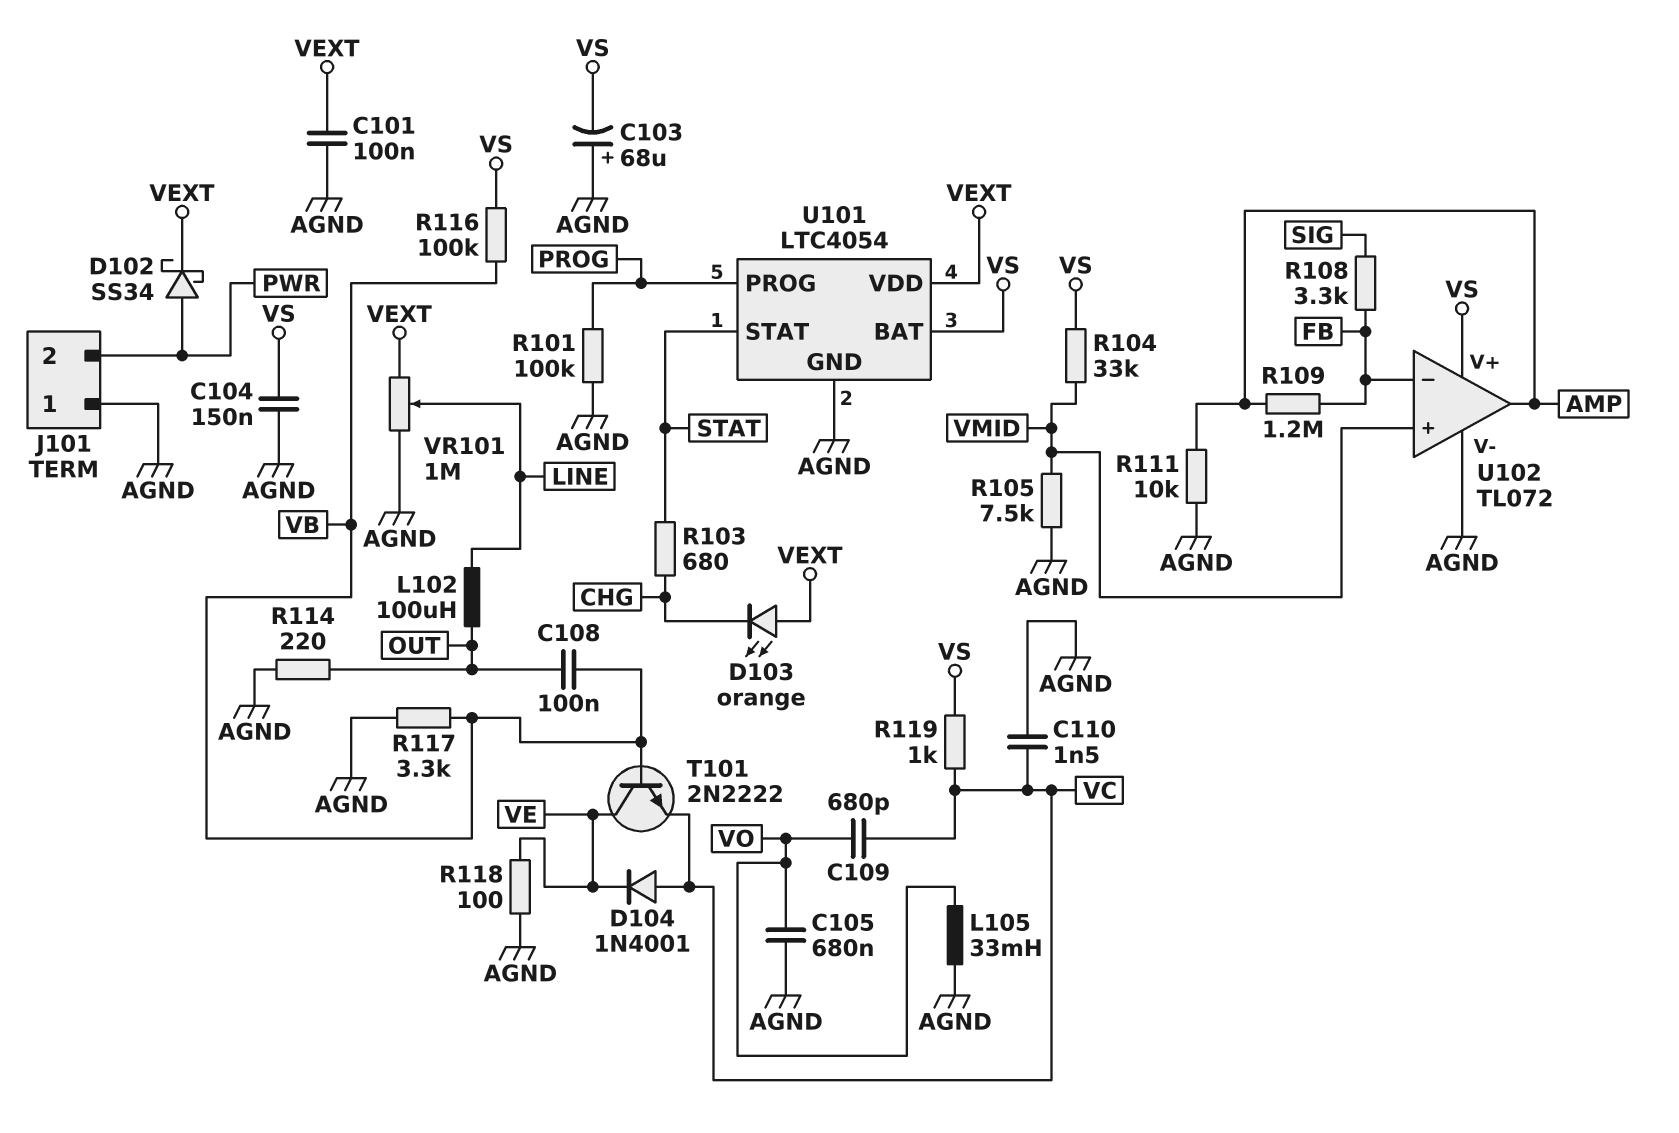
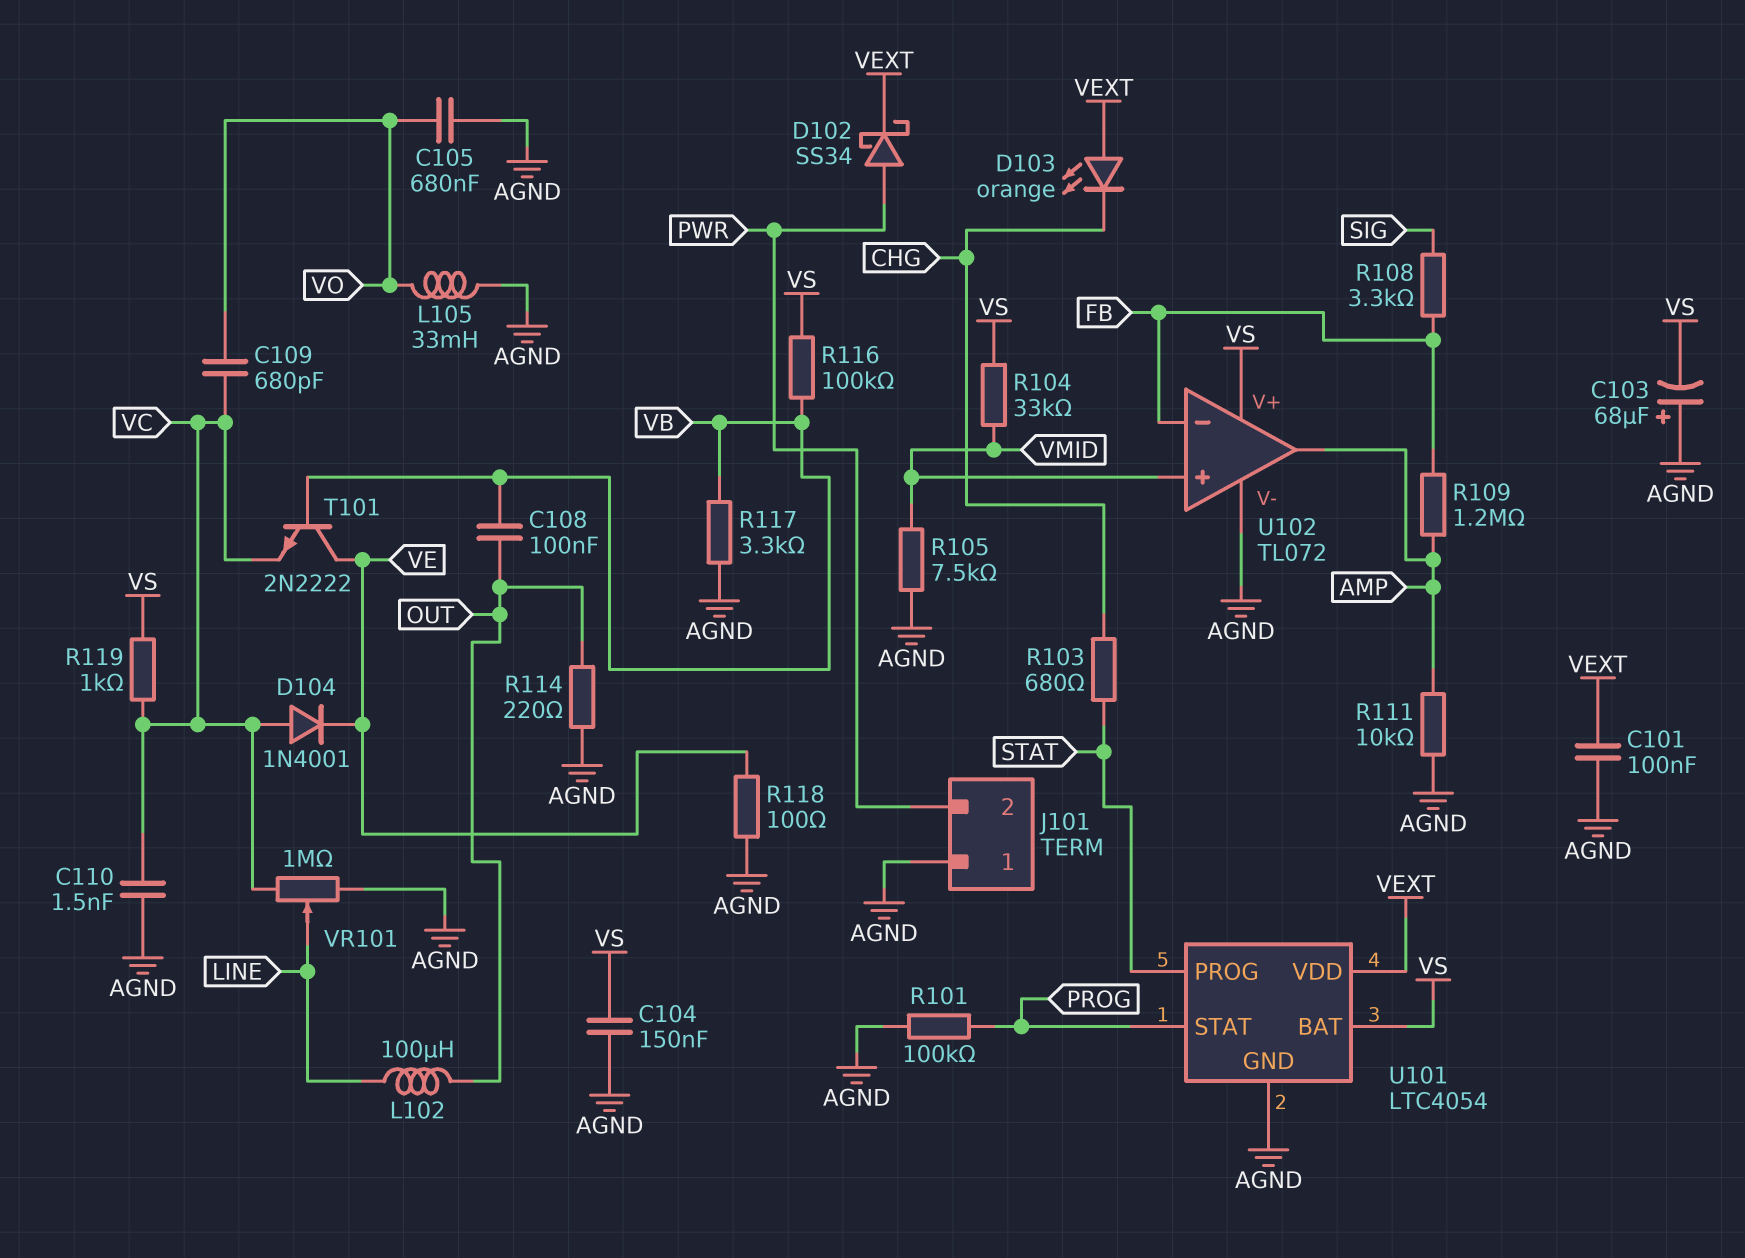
U101 pin PROG: PROG -> STAT
U101 pin STAT: STAT -> PROG
VR101: 1M (AGND, VEXT, wiper LINE) -> 1M (AGND, VC, wiper LINE)

